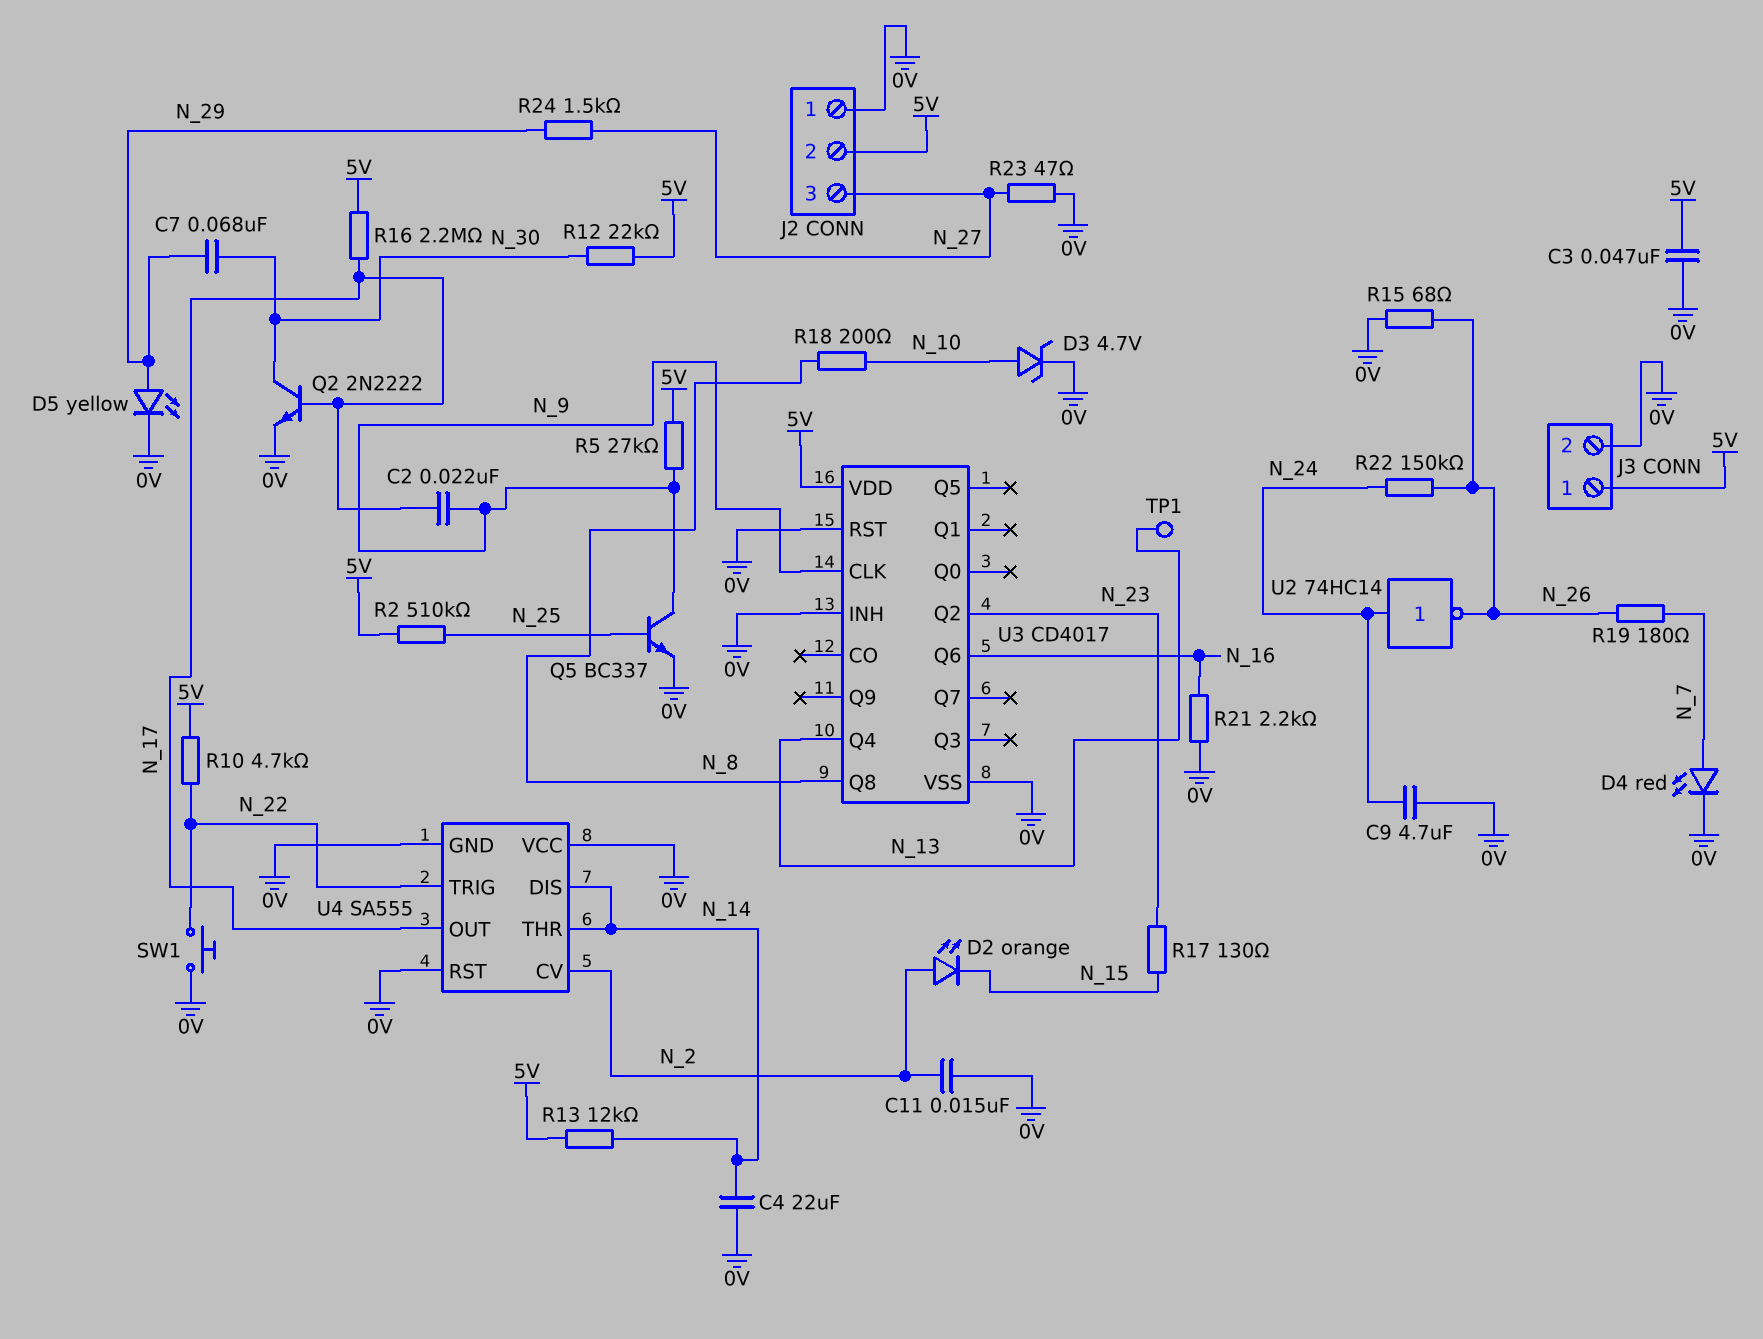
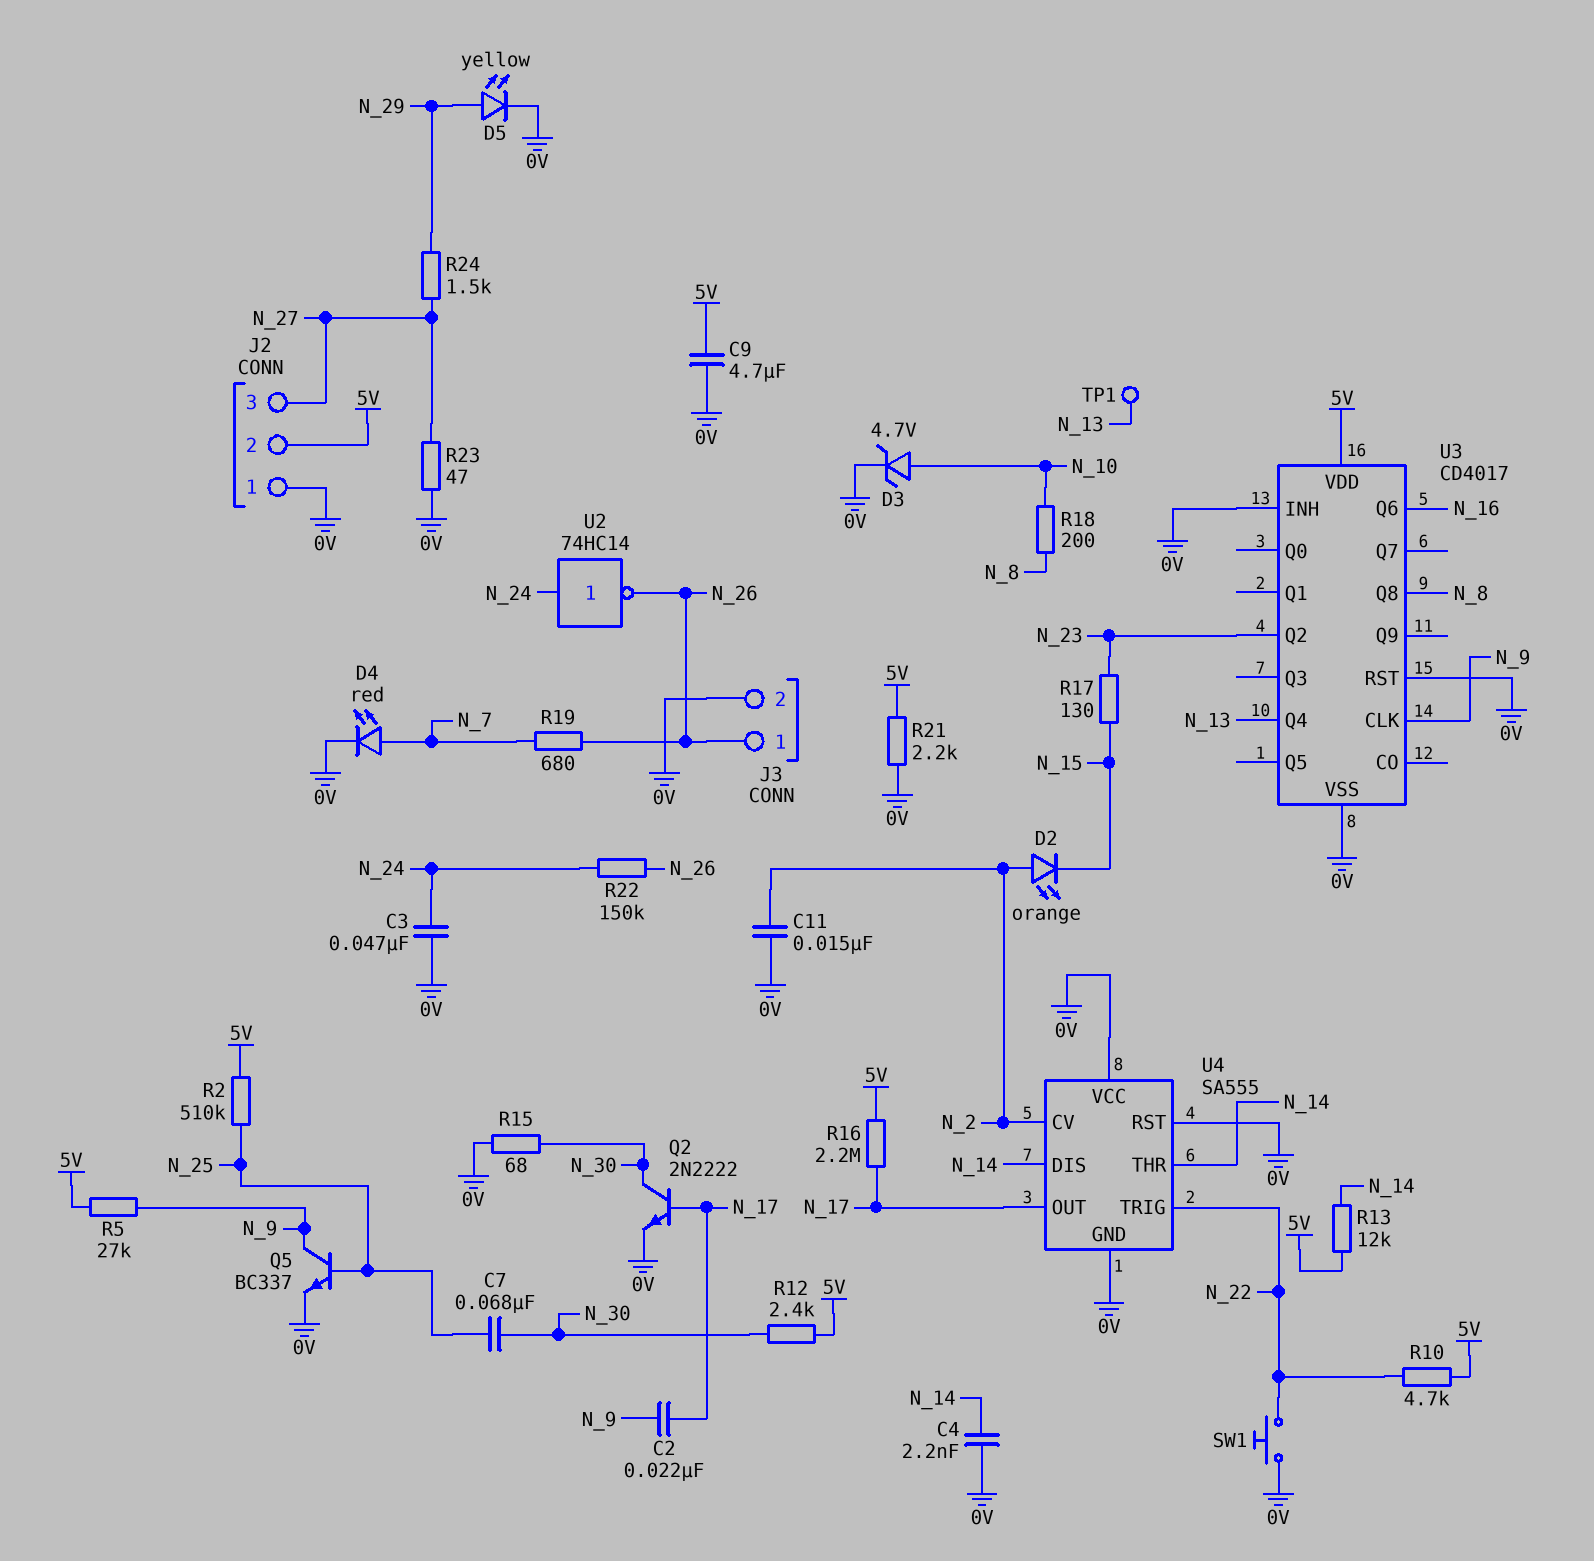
C3: 47nF (0V, 5V) -> 47nF (0V, N_24)
C4: 22uF (0V, N_14) -> 2.2nF (0V, N_14)
C7: 68nF (N_29, N_30) -> 68nF (N_25, N_30)
C9: 4.7uF (0V, N_24) -> 4.7uF (0V, 5V)
J3 pin 1: 5V -> N_26
R12: 22k (5V, N_30) -> 2.4k (5V, N_30)
R15: 68 (0V, N_26) -> 68 (0V, N_30)
R19: 180 (N_7, N_26) -> 680 (N_7, N_26)
R21: 2.2k (0V, N_16) -> 2.2k (0V, 5V)

